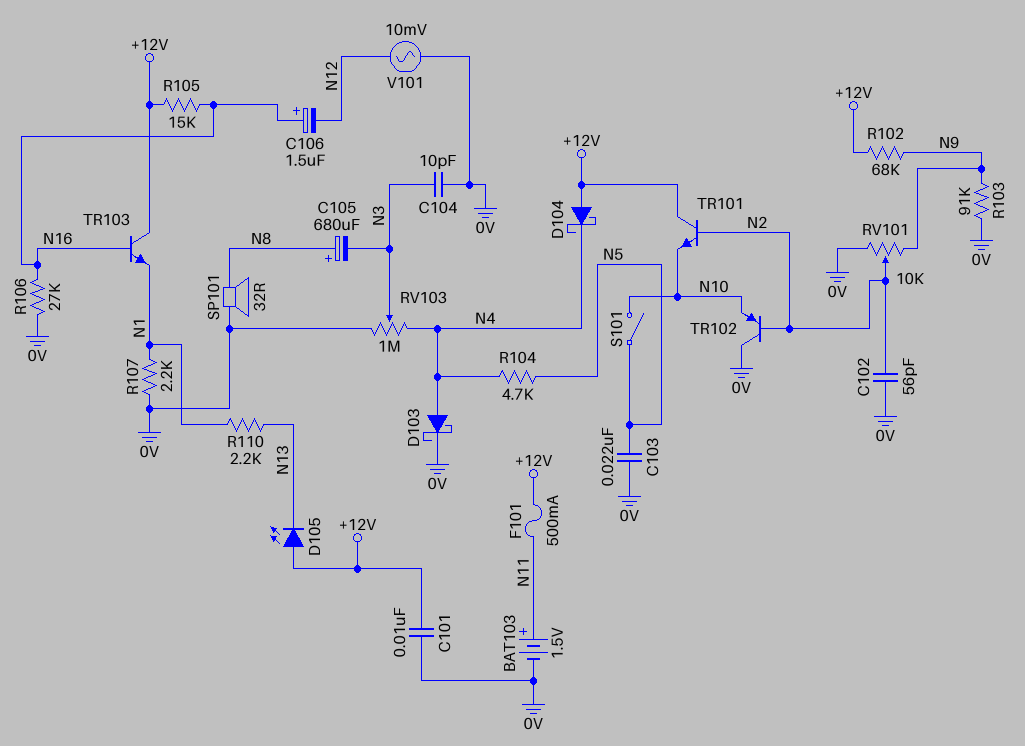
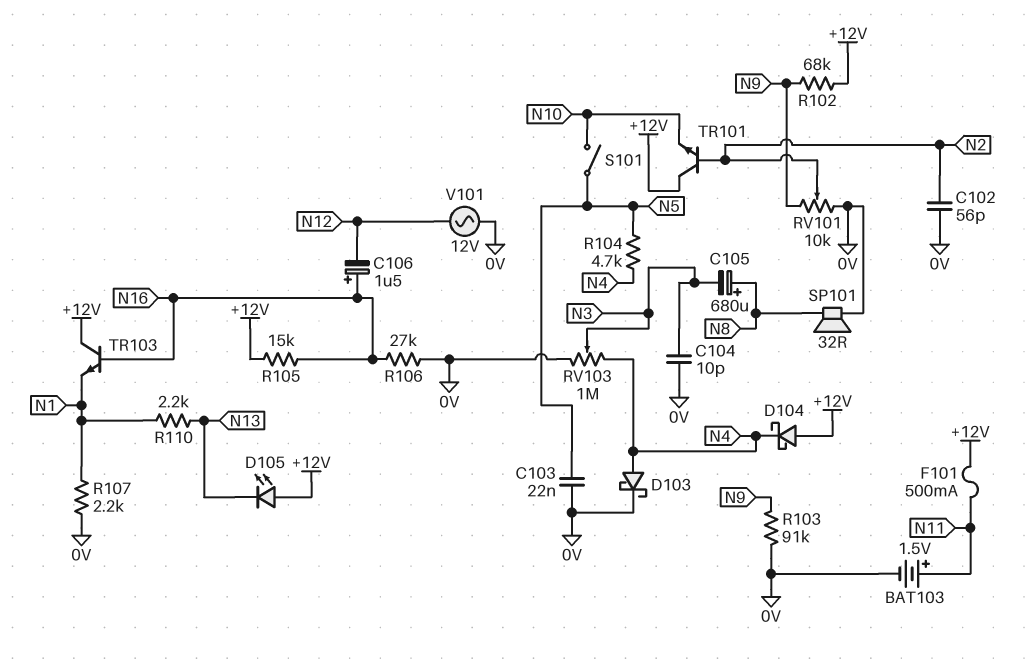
C101: 10nF (+12V, 0V) -> none
TR102: PNP (B N2, C 0V, E N10) -> none
V101: AC 10mV (0V, N12) -> AC 12V (0V, N12)

